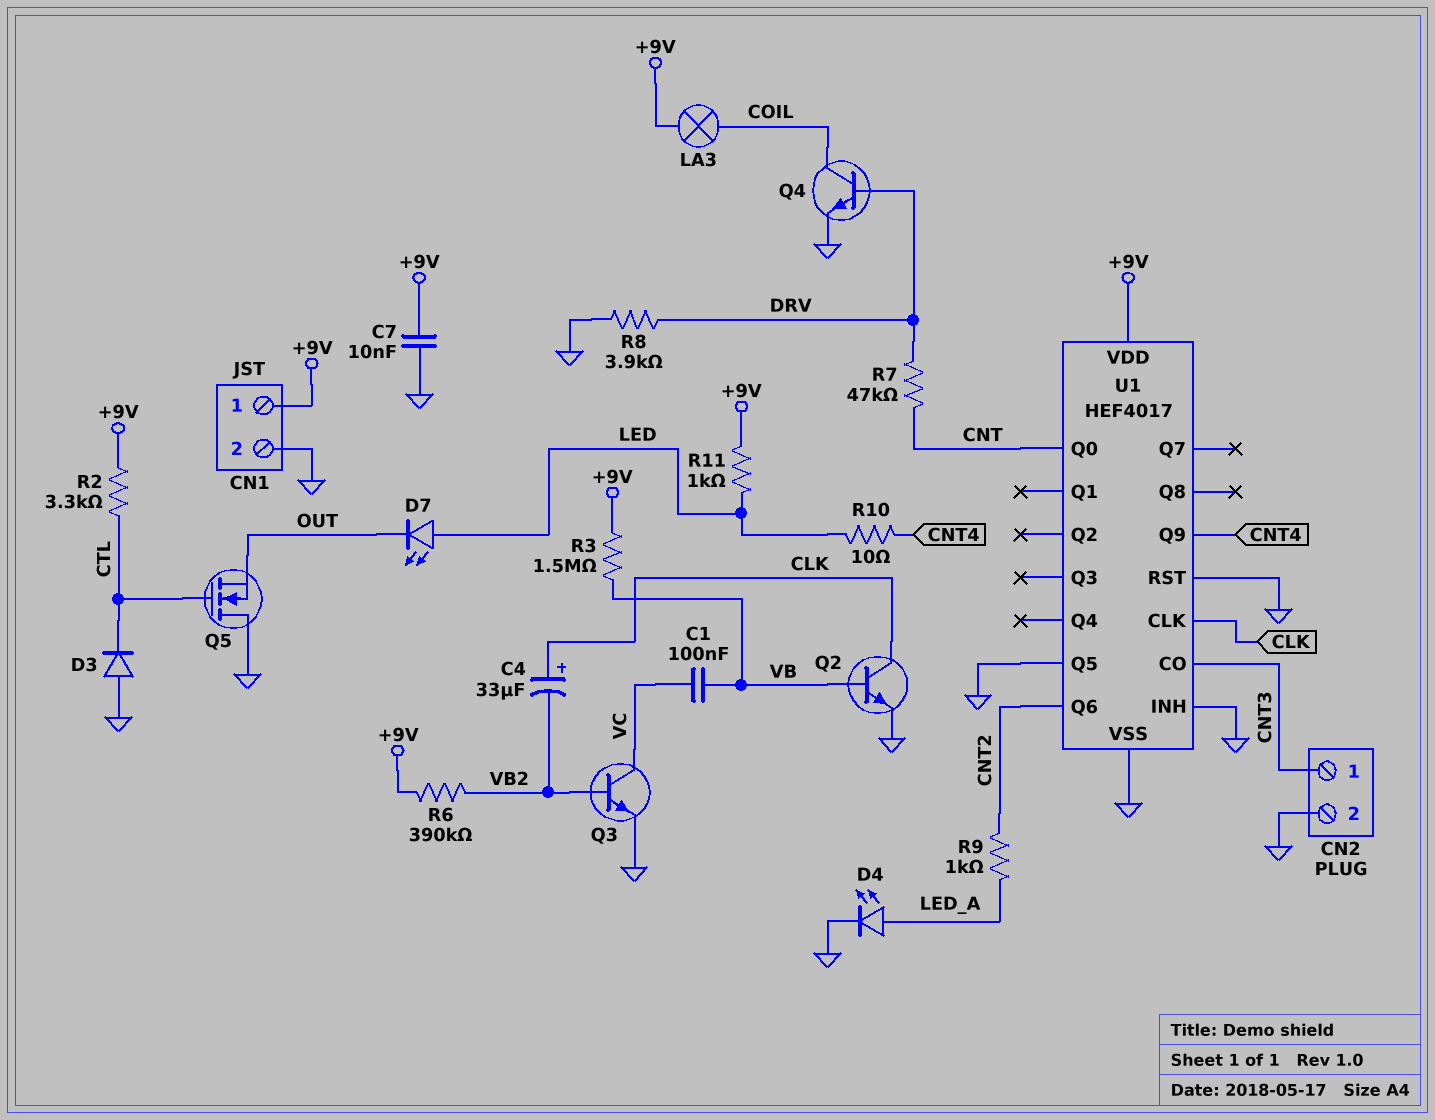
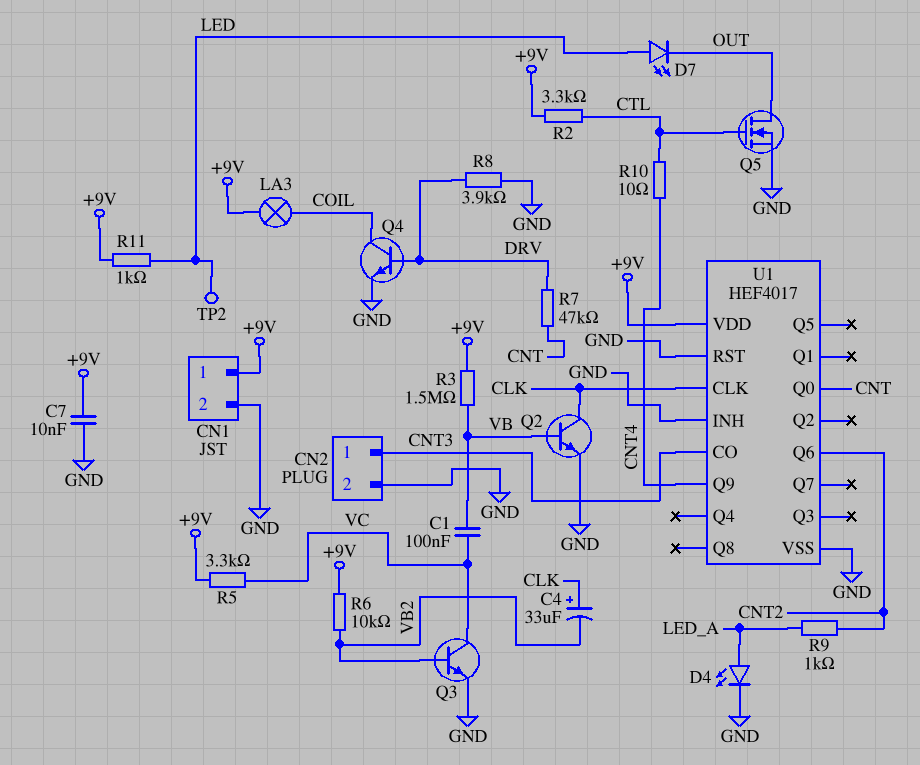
D3: diode (A GND, K CTL) -> none
Q5: NMOS (G CTL, D GND, S OUT) -> NMOS (G CTL, D OUT, S GND)
R5: none -> 3.3k (+9V, VC)
R6: 390k (+9V, VB2) -> 10k (+9V, VB2)
R10: 10 (CNT4, LED) -> 10 (CNT4, CTL)
TP2: none -> test point (LED)
U1 pin Q5: GND -> none

